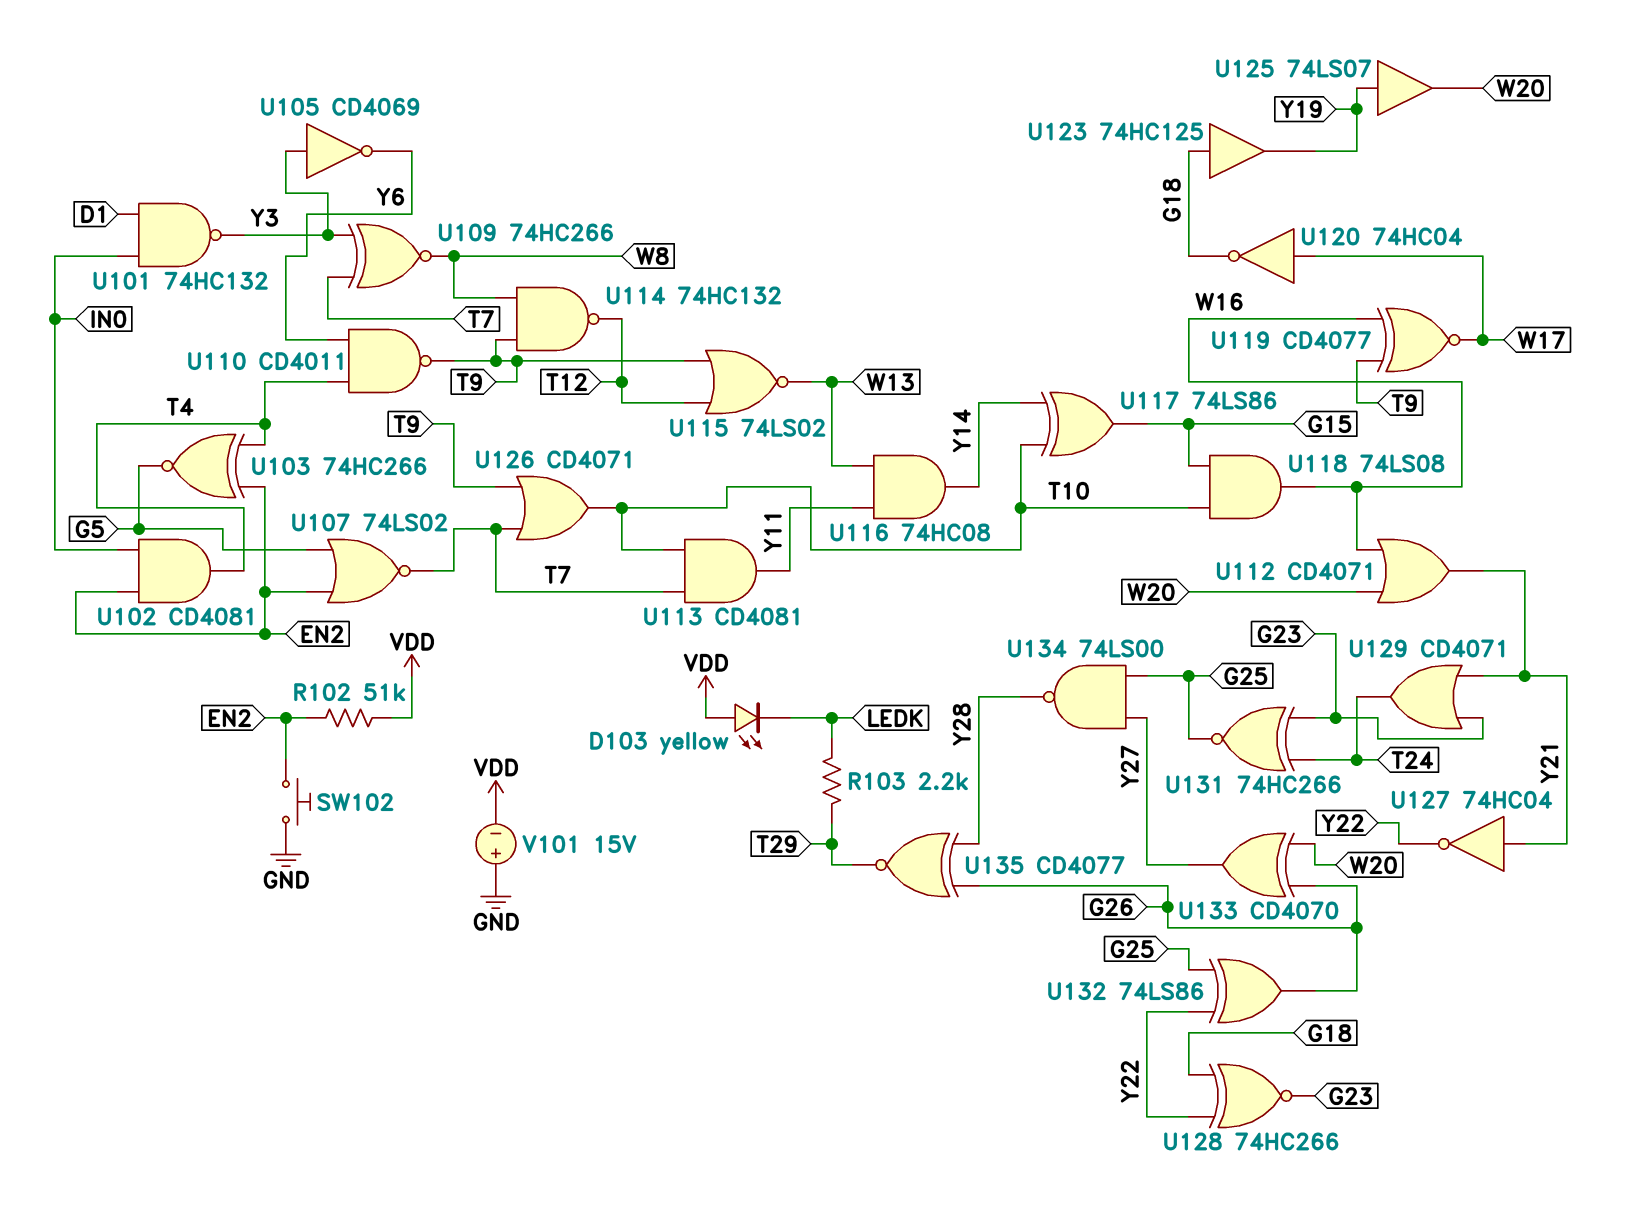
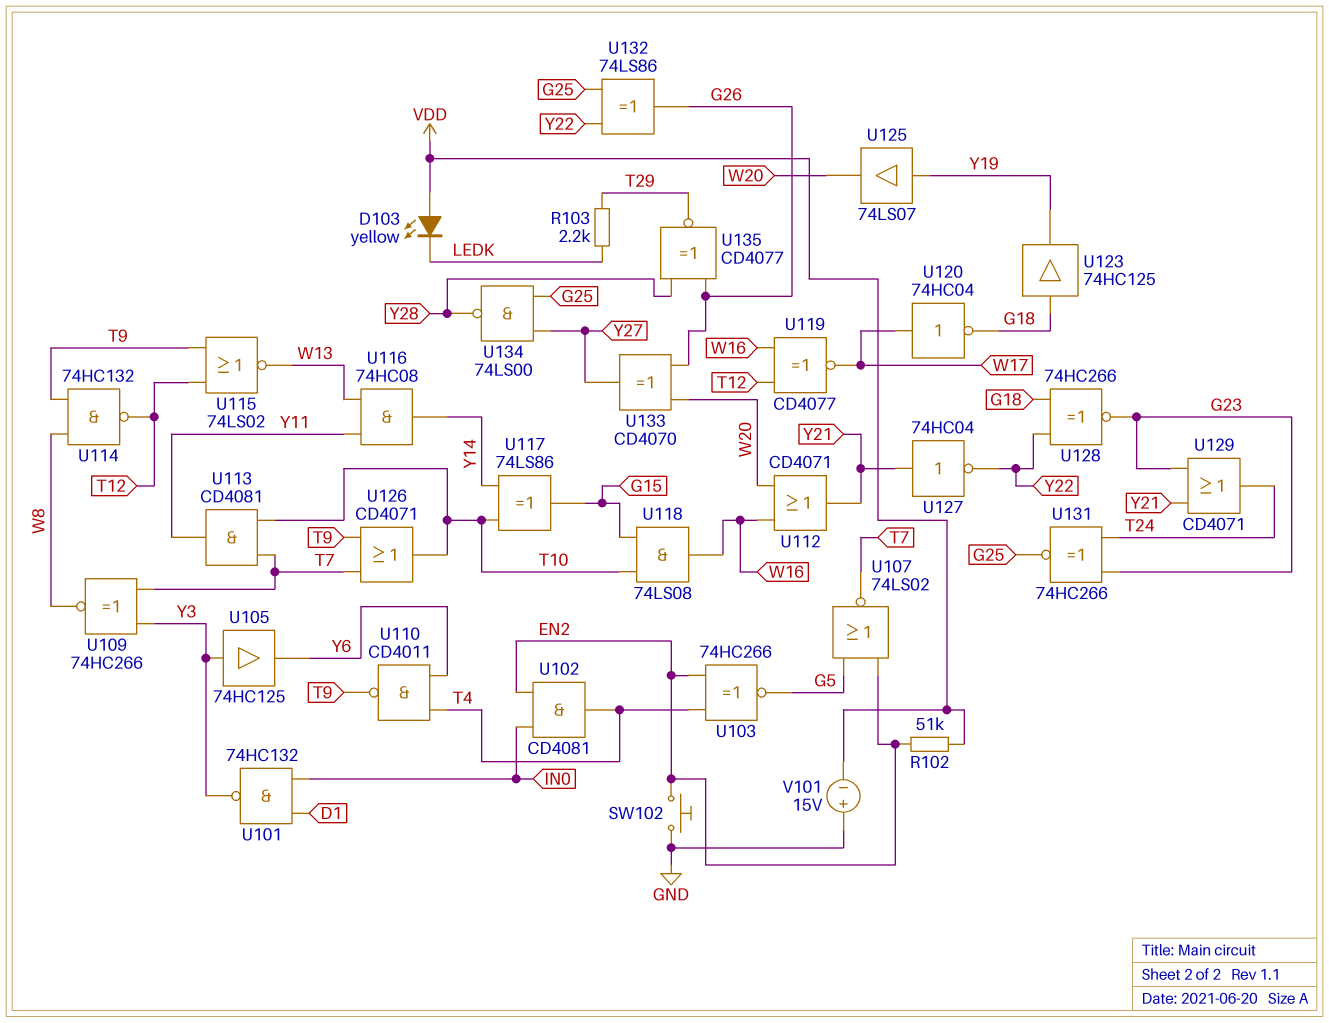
U105: NOT CD4069 (in Y3, out Y6) -> buffer 74HC125 (in Y3, out Y6)
U119: XNOR CD4077 (in T9, in W16, out W17) -> XNOR CD4077 (in T12, in W16, out W17)

